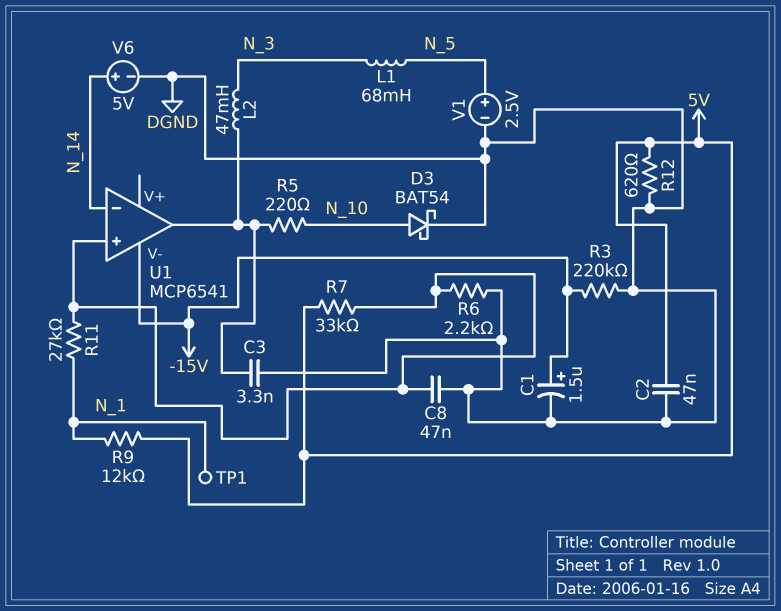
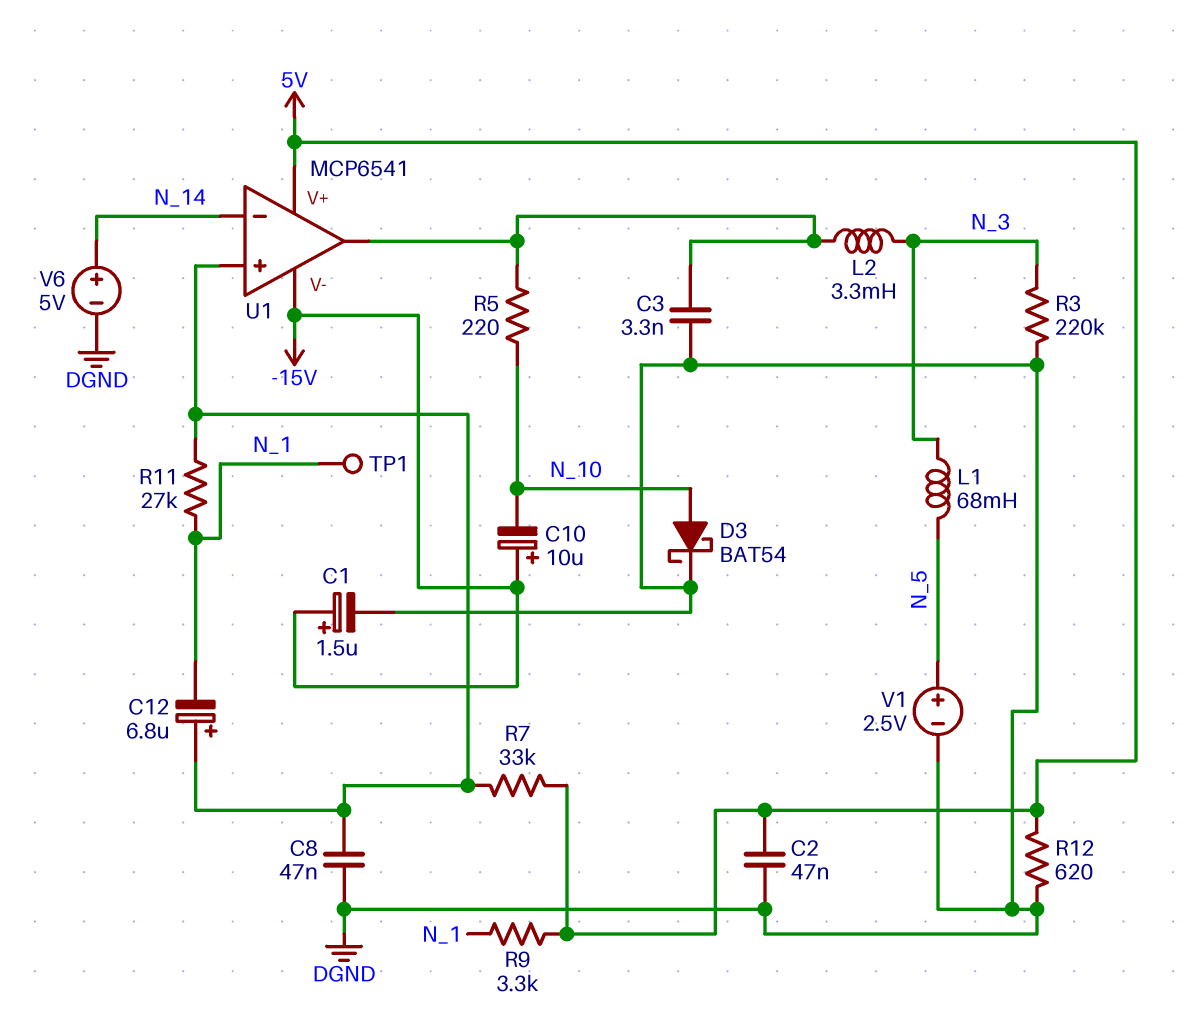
C10: none -> 10uF (plus -15V, minus N_10)
C12: none -> 6.8uF (plus U1/in+, minus N_1)
L2: 47mH (N_3, U1/out) -> 3.3mH (N_3, U1/out)
R3: 220k (-15V, DGND) -> 220k (DGND, N_3)
R6: 2.2k (DGND, U1/in+) -> none
R9: 12k (5V, N_1) -> 3.3k (5V, N_1)
U1 pin V+: none -> 5V

